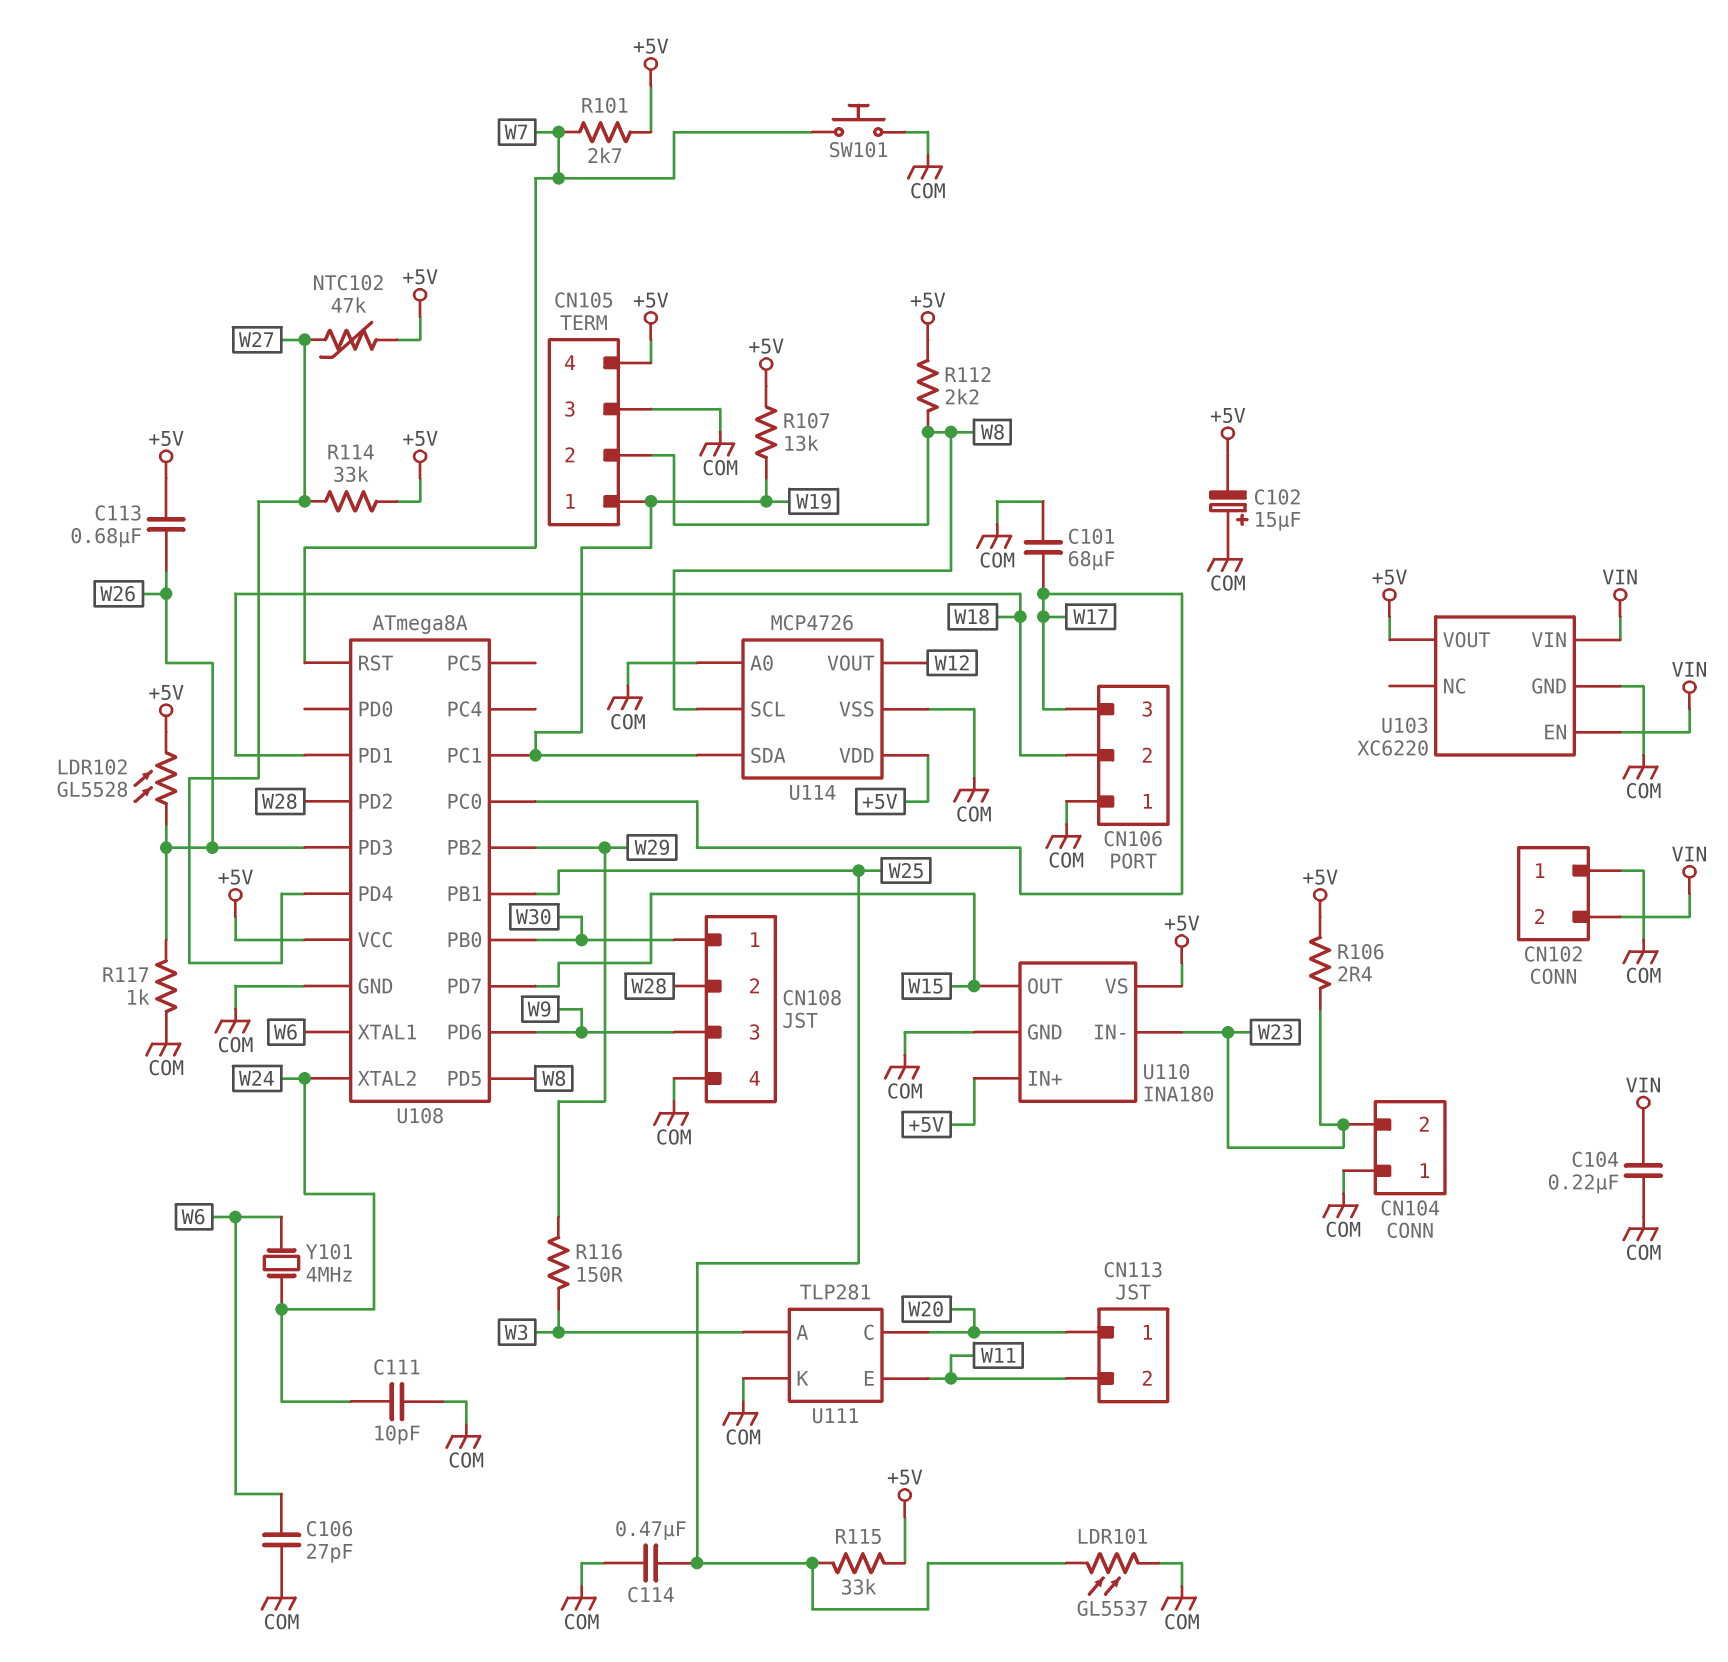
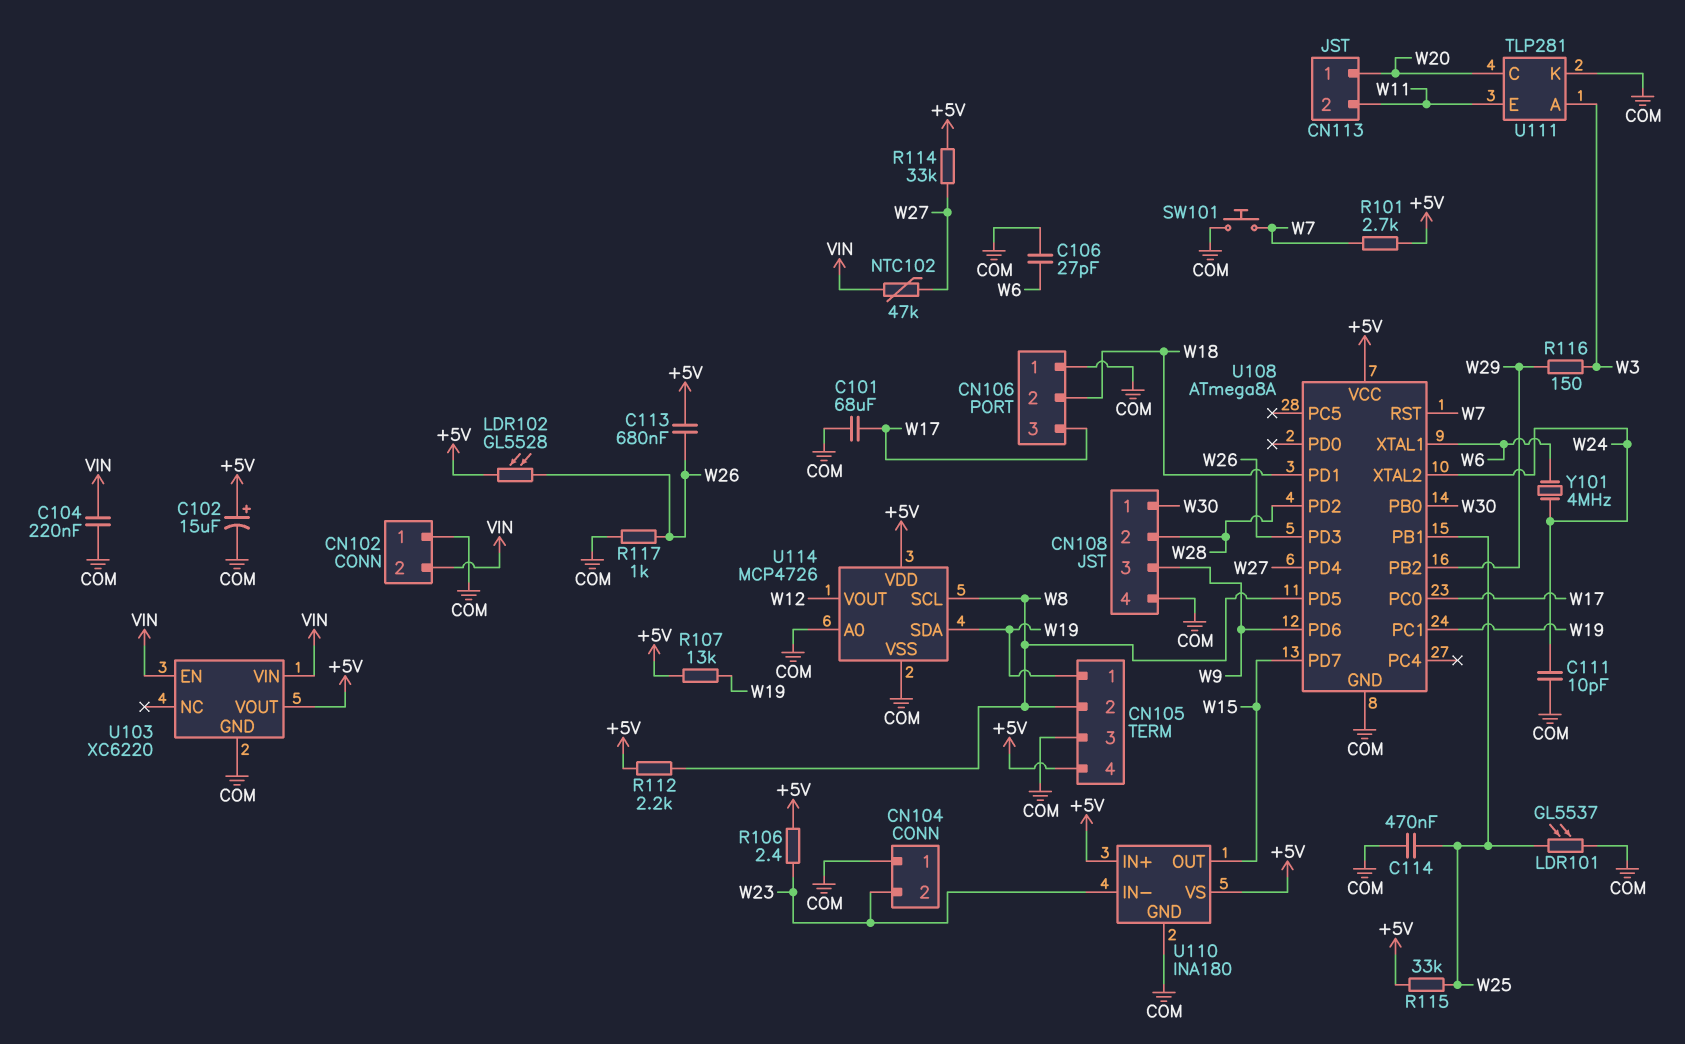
C102: 15uF (plus COM, minus +5V) -> 15uF (plus +5V, minus COM)
NTC102: 47k (+5V, W27) -> 47k (VIN, W27)

